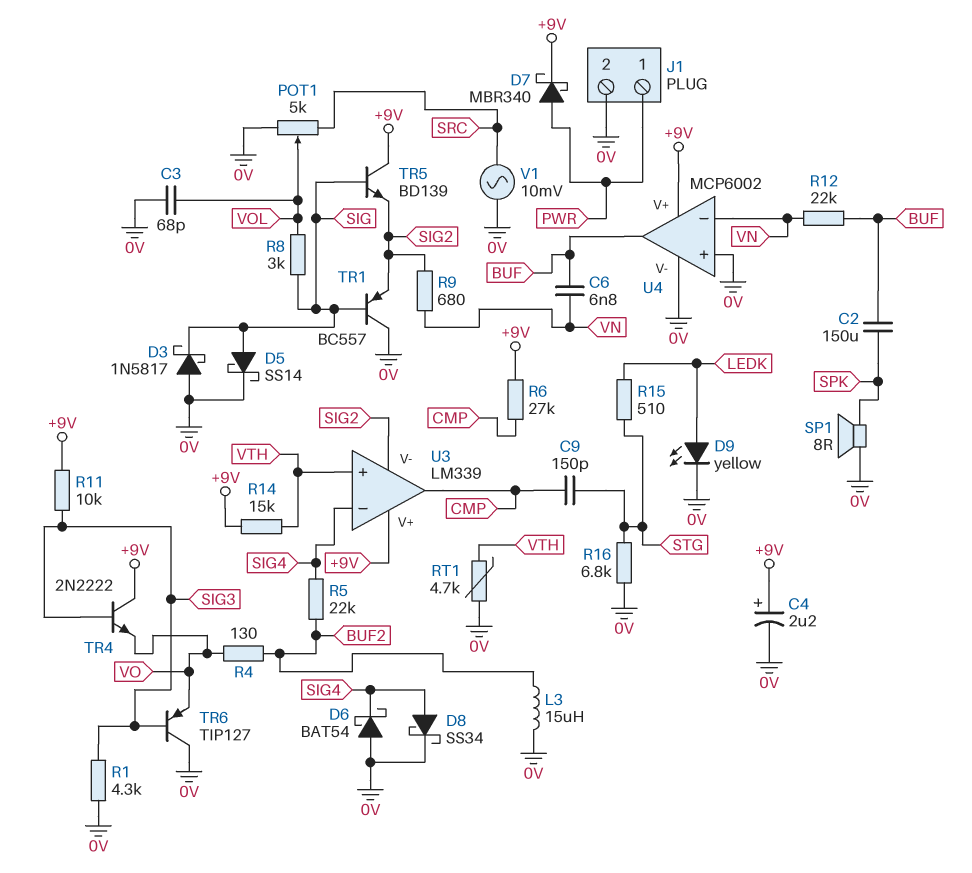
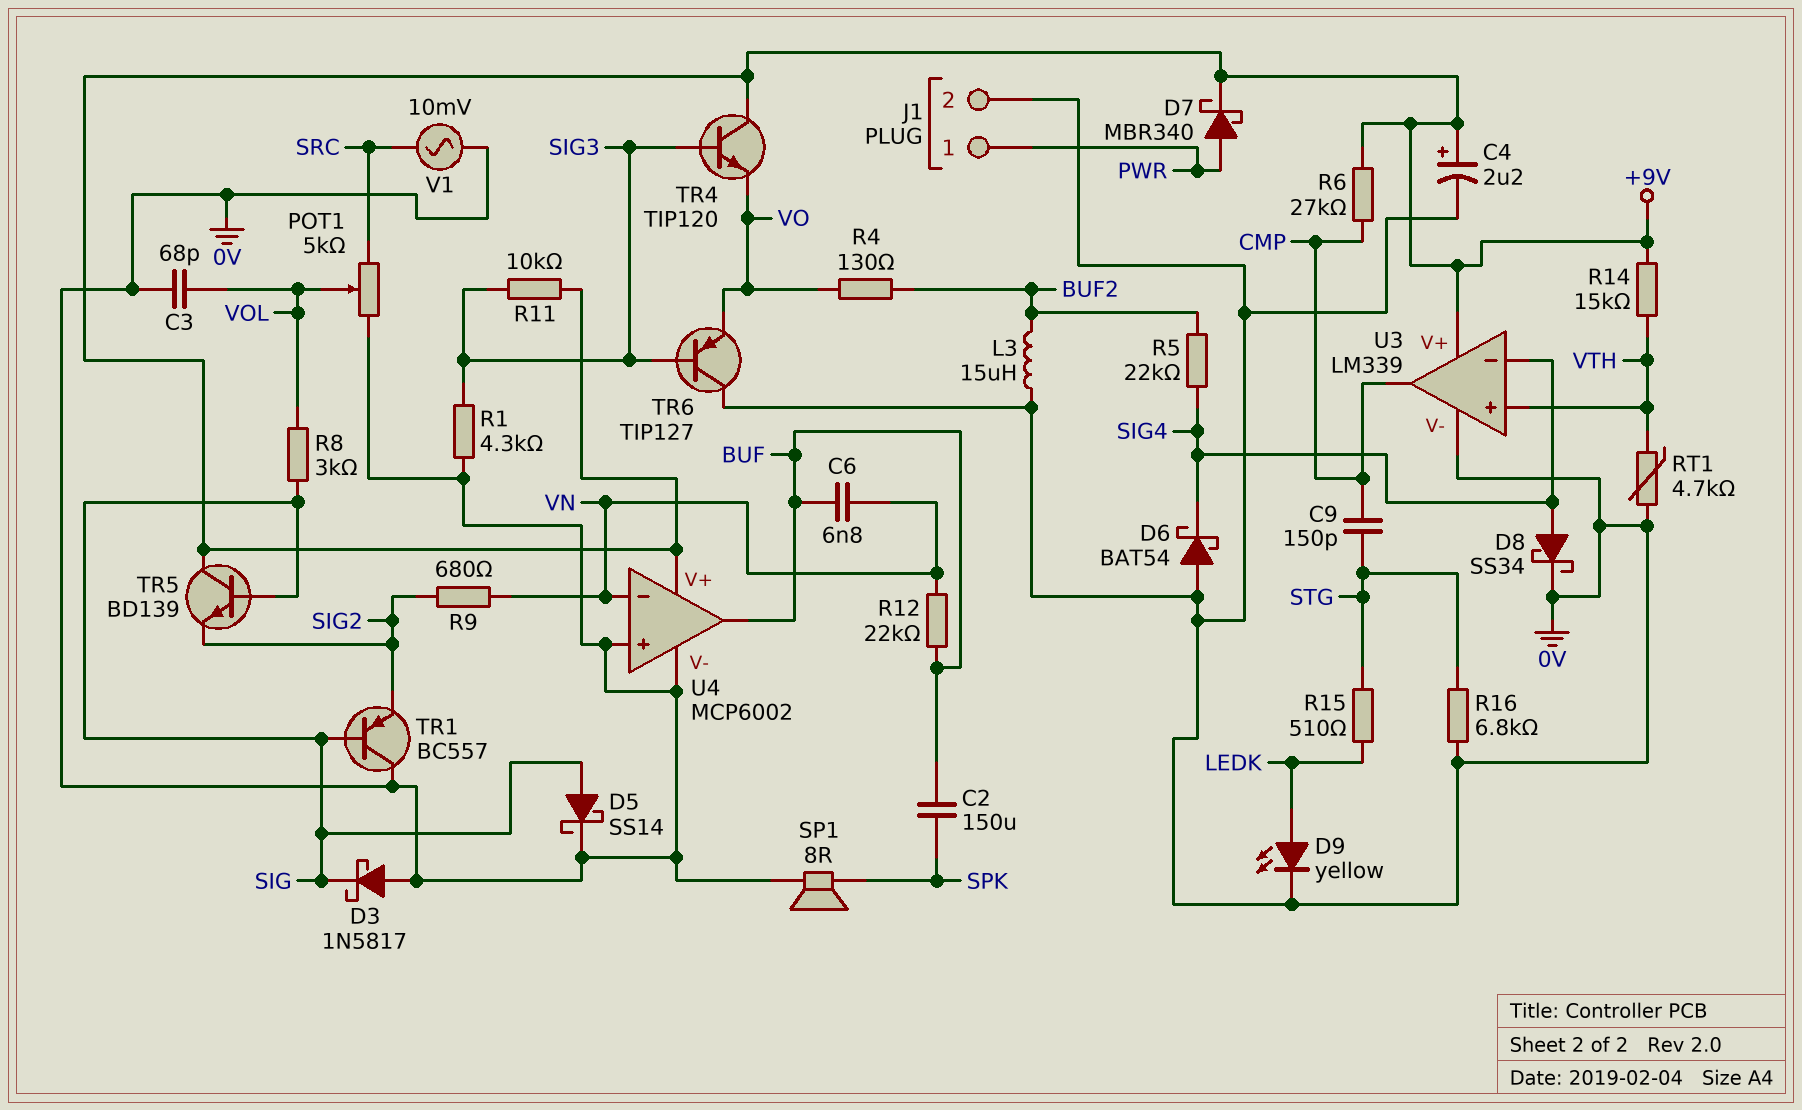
TR4: NPN 2N2222 (B SIG3, C +9V, E VO) -> NPN TIP120 (B SIG3, C +9V, E VO)
U3 pin V-: SIG2 -> 0V

